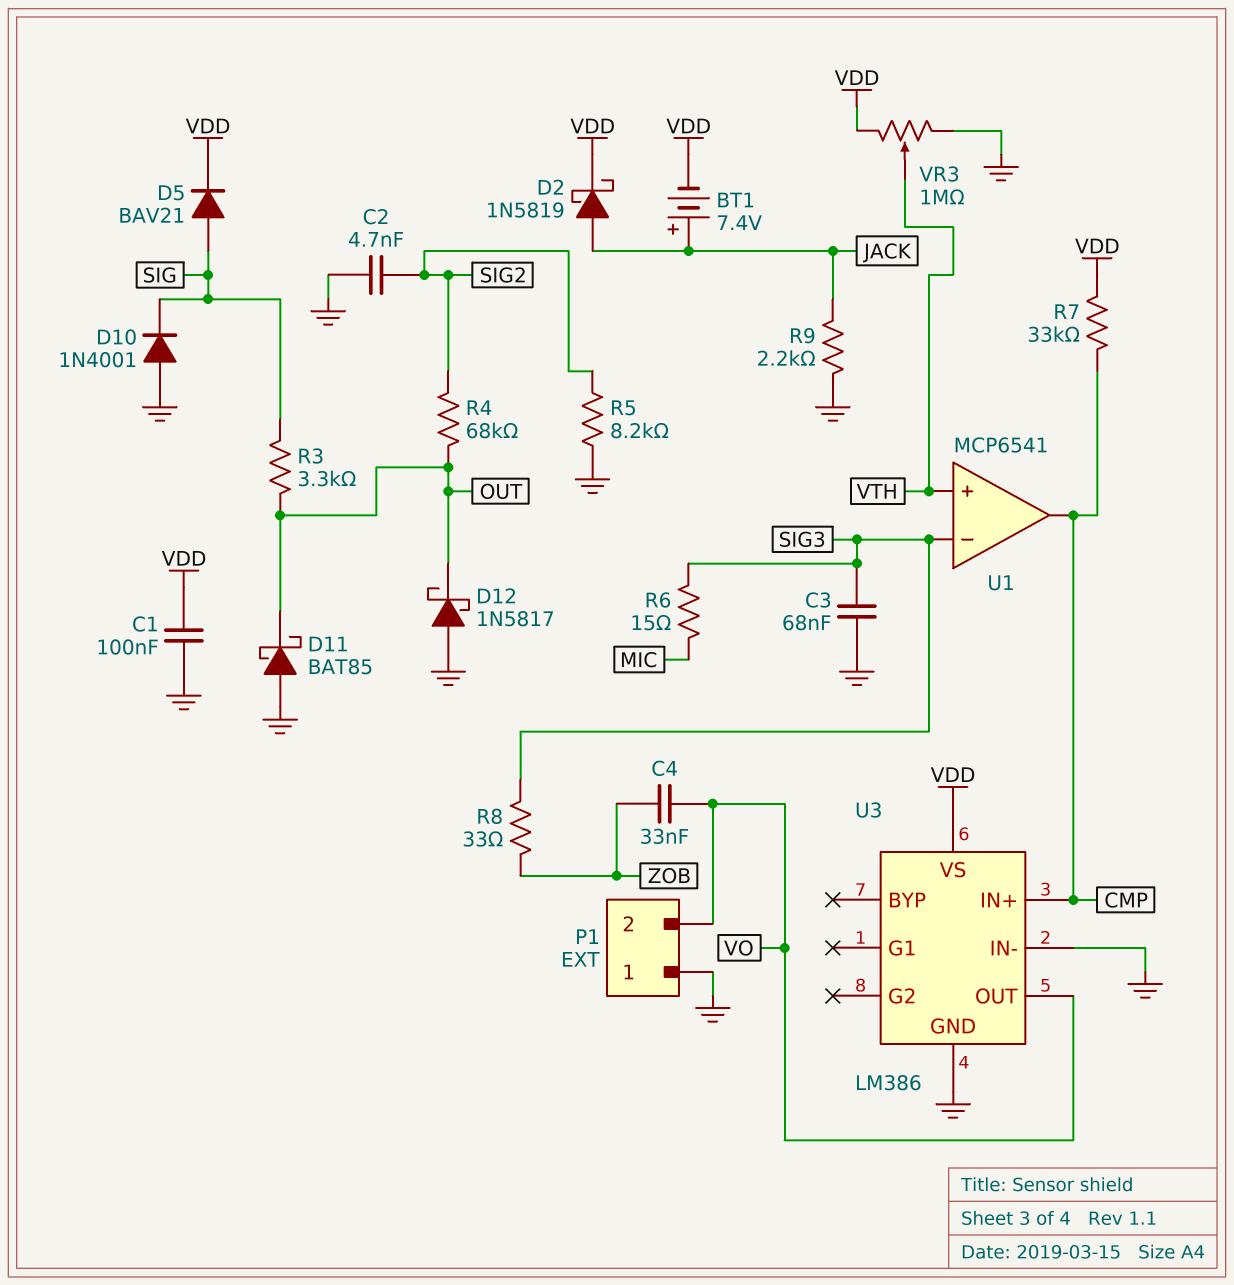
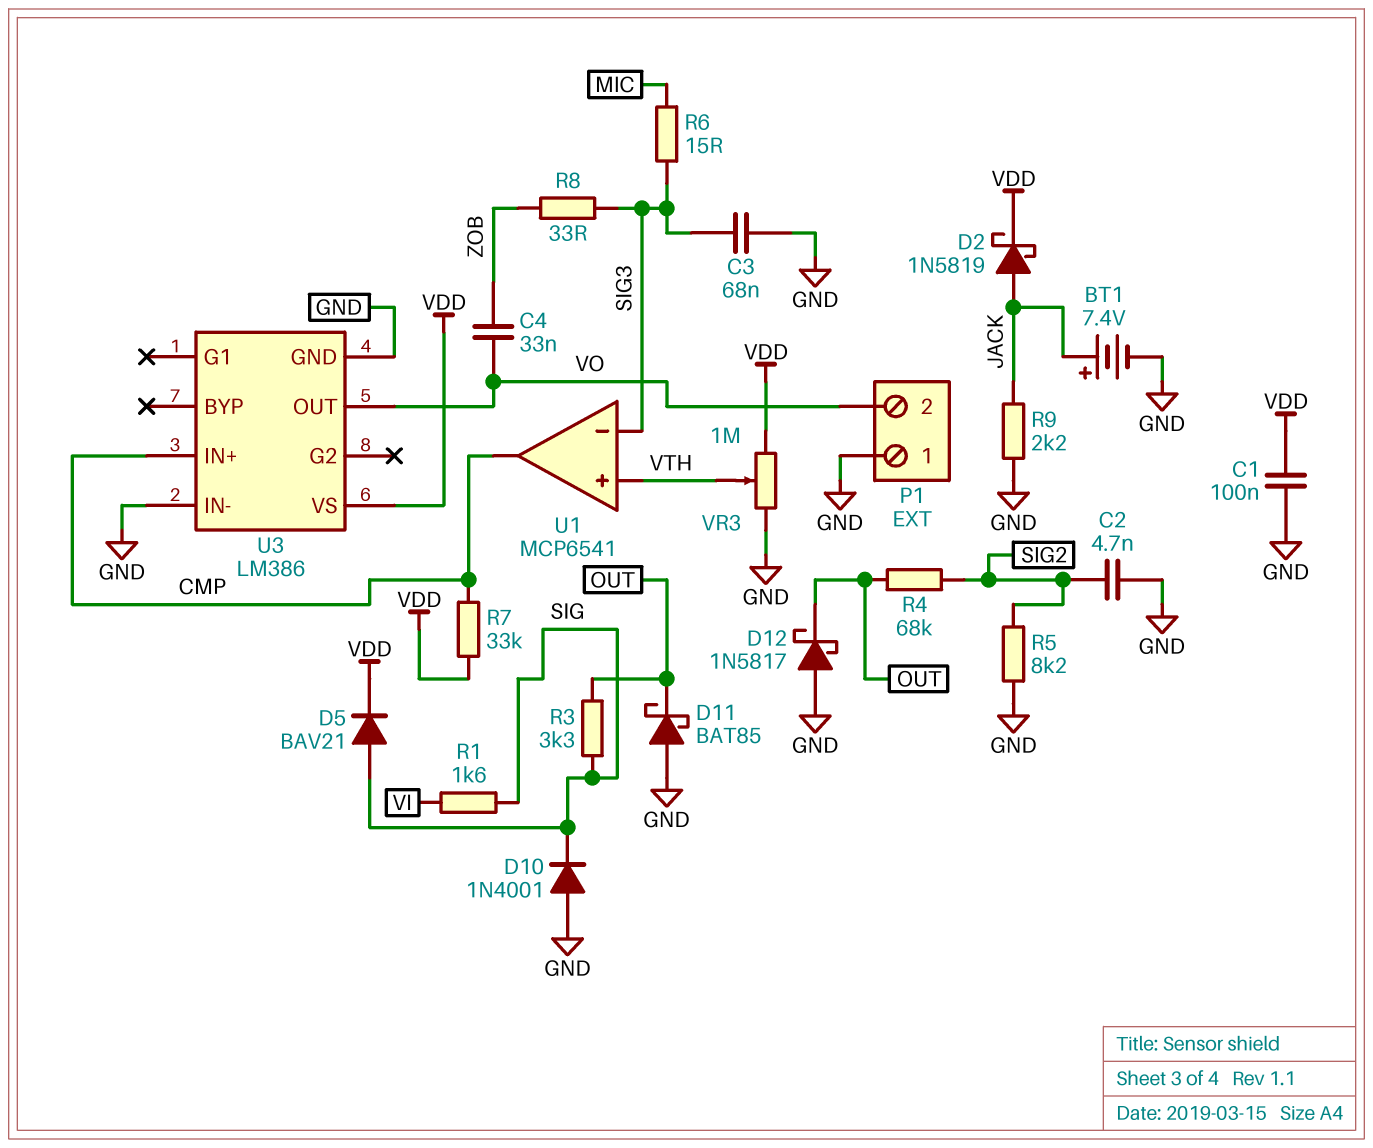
BT1: 7.4V (plus JACK, minus VDD) -> 7.4V (plus JACK, minus GND)
R1: none -> 1.6k (SIG, VI)

